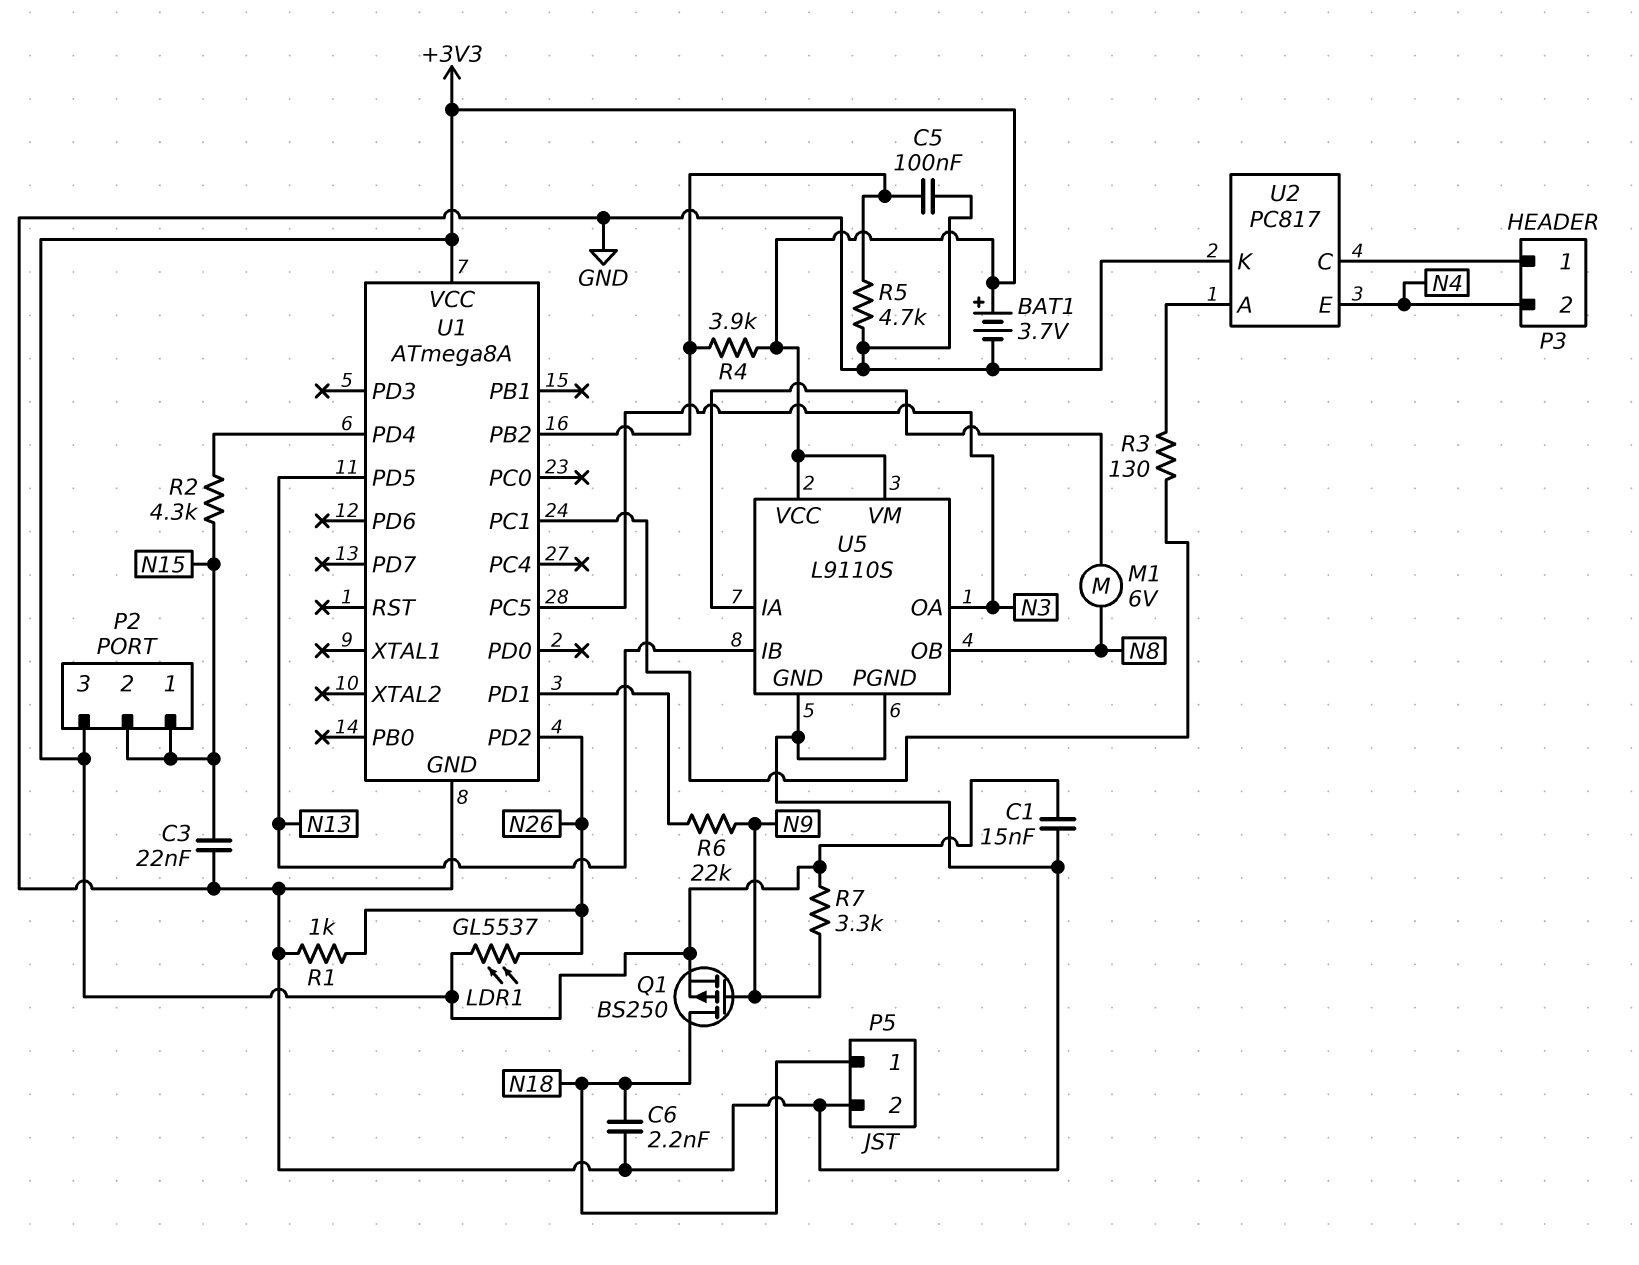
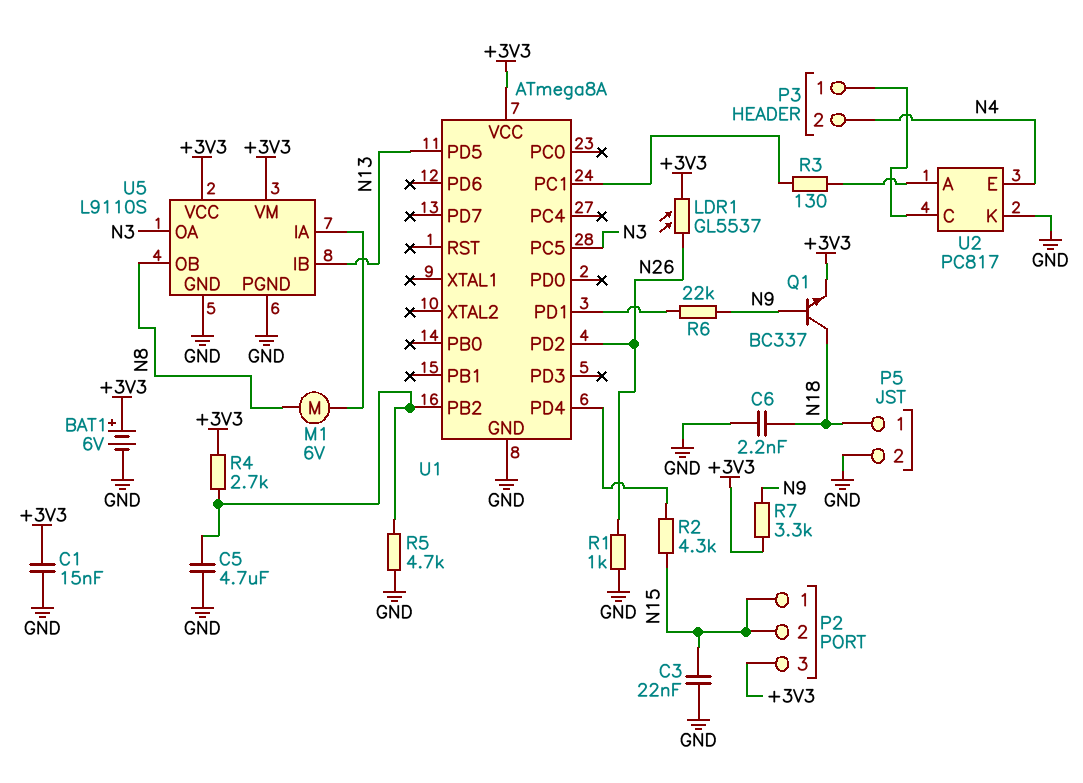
BAT1: 3.7V (plus +3V3, minus GND) -> 6V (plus +3V3, minus GND)
C5: 100nF (GND, U1/PB2) -> 4.7uF (GND, U1/PB2)
Q1: PMOS BS250 (G N9, D N18, S +3V3) -> NPN BC337 (B N9, C N18, E +3V3)
R4: 3.9k (+3V3, U1/PB2) -> 2.7k (+3V3, U1/PB2)

